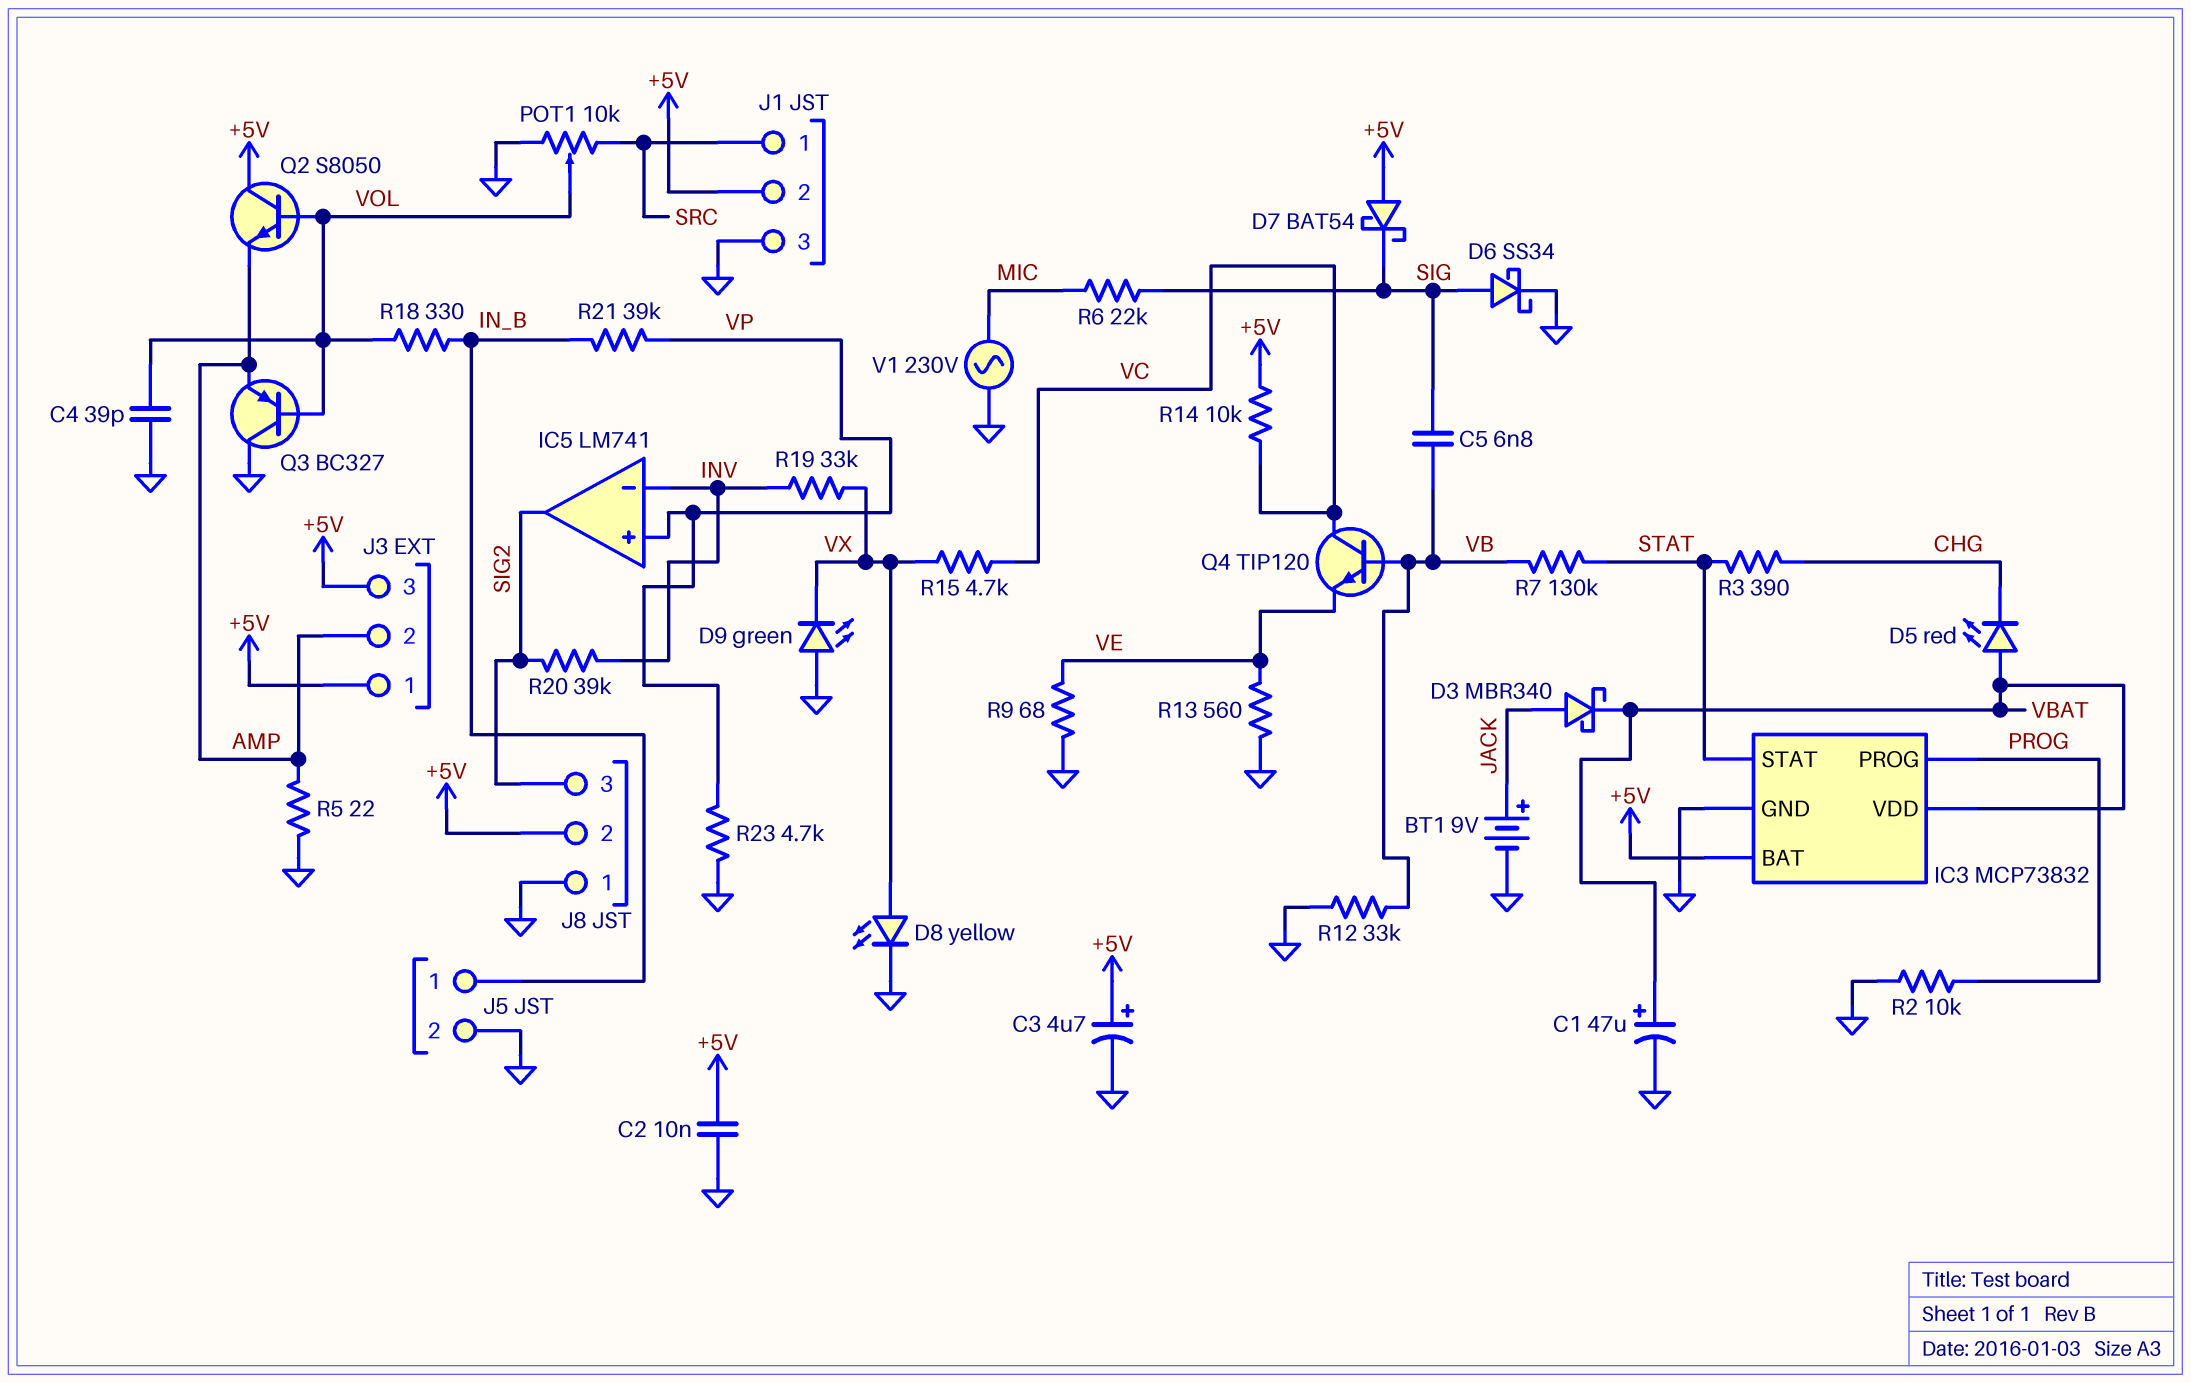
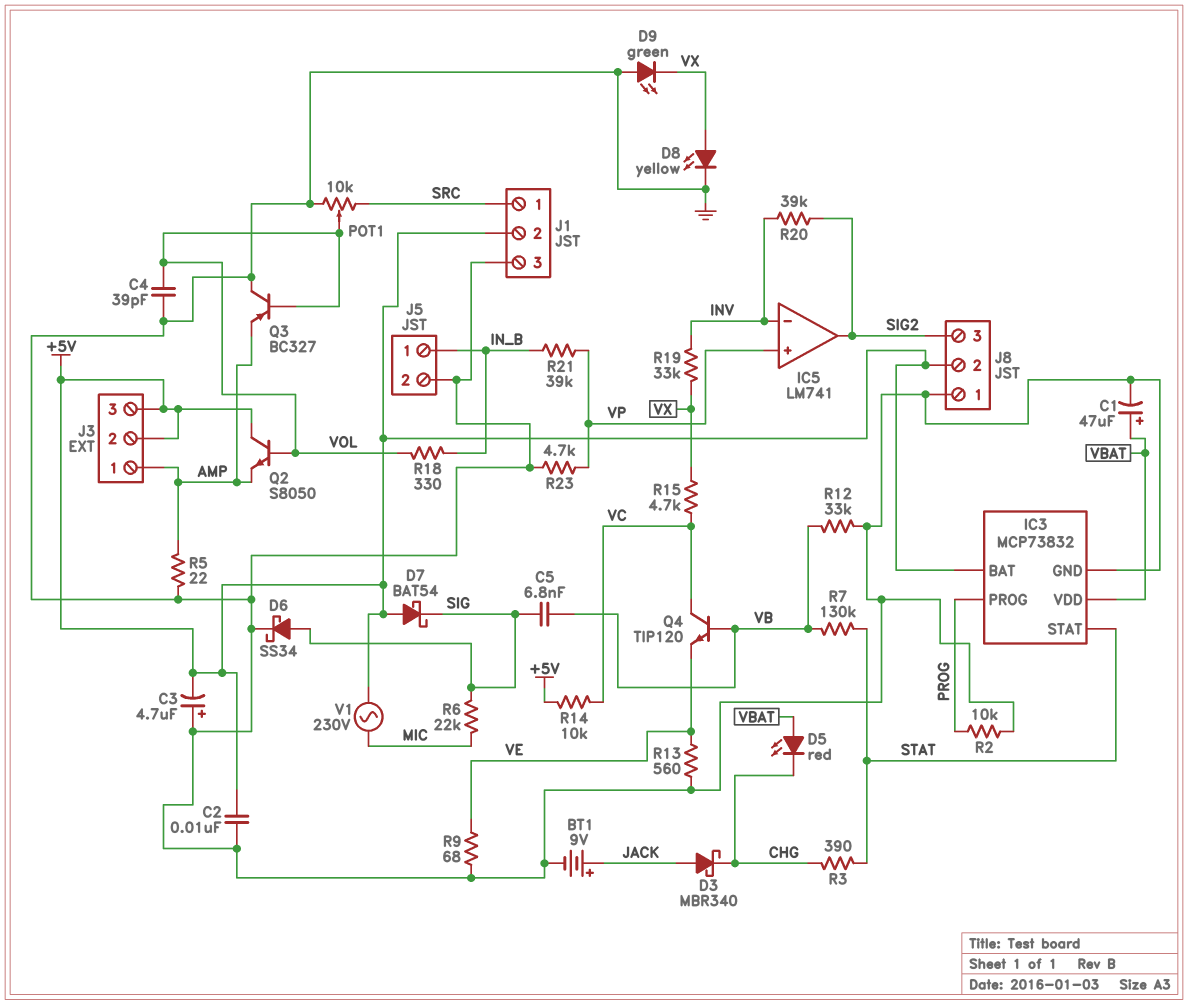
C3: 4.7uF (plus +5V, minus GND) -> 4.7uF (plus GND, minus +5V)
D3: schottky MBR340 (A JACK, K VBAT) -> schottky MBR340 (A JACK, K CHG)
J3 pin 1: +5V -> AMP
J3 pin 2: AMP -> +5V
V1: AC 230V (GND, MIC) -> AC 230V (+5V, MIC)

